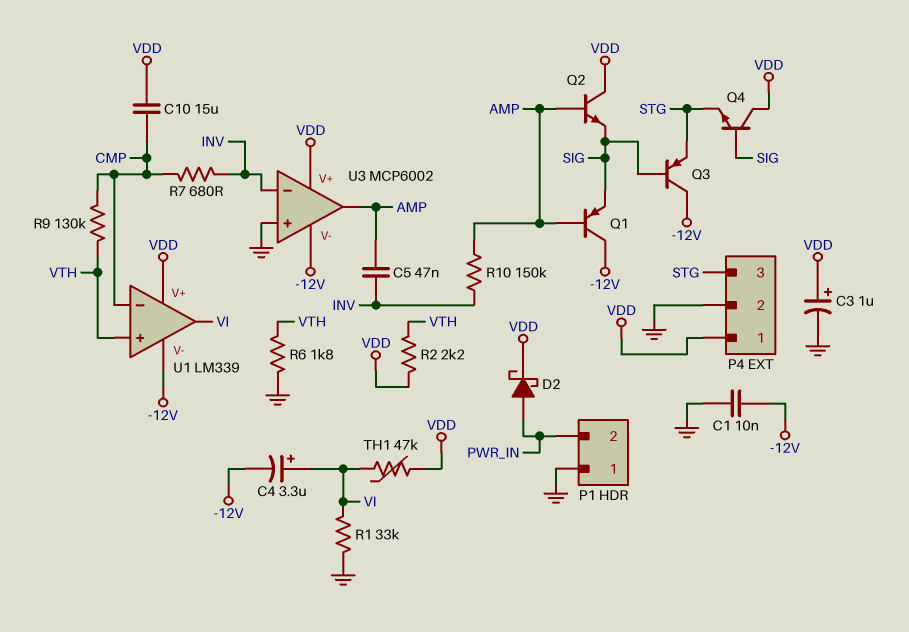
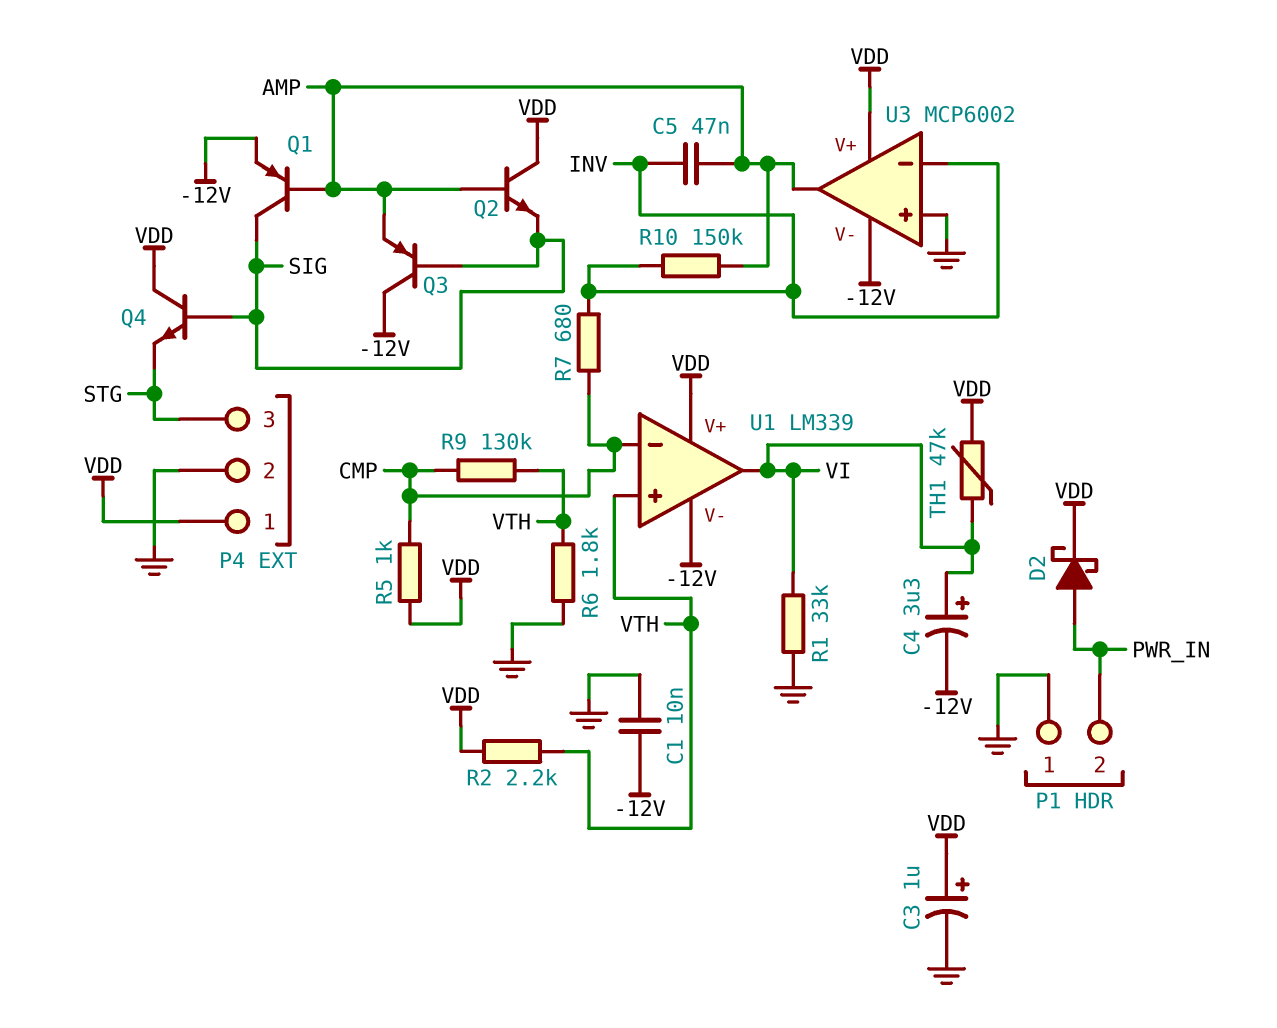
C10: 15uF (CMP, VDD) -> none
Q1: PNP (B AMP, C -12V, E SIG) -> PNP (B AMP, C SIG, E -12V)
Q3: PNP (B SIG, C -12V, E STG) -> PNP (B SIG, C -12V, E AMP)
R5: none -> 1k (CMP, VDD)

